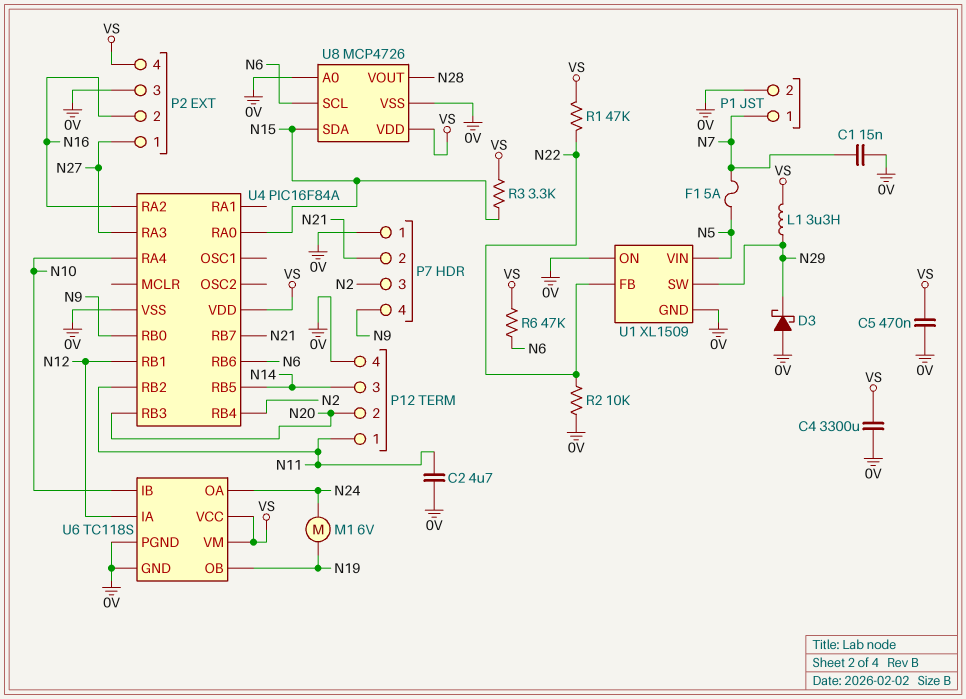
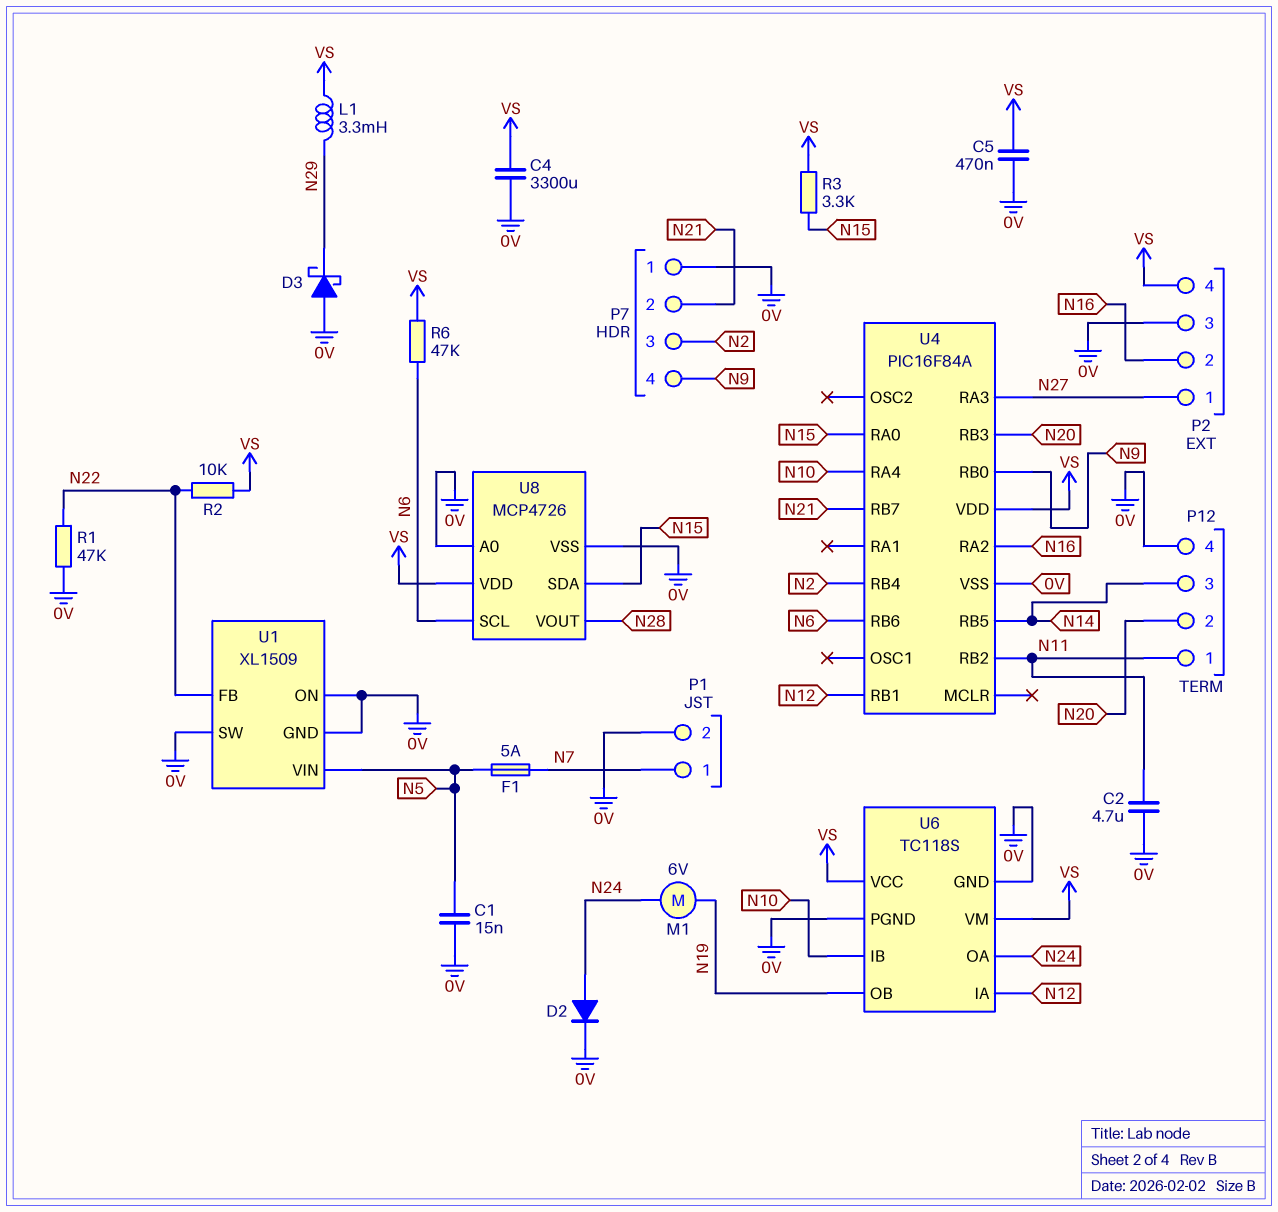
C1: 15nF (0V, N7) -> 15nF (0V, N5)
D2: none -> diode (A N24, K 0V)
L1: 3.3uH (N29, VS) -> 3.3mH (N29, VS)
R1: 47k (N22, VS) -> 47k (0V, N22)
R2: 10k (0V, N22) -> 10k (N22, VS)
U1 pin SW: N29 -> 0V

